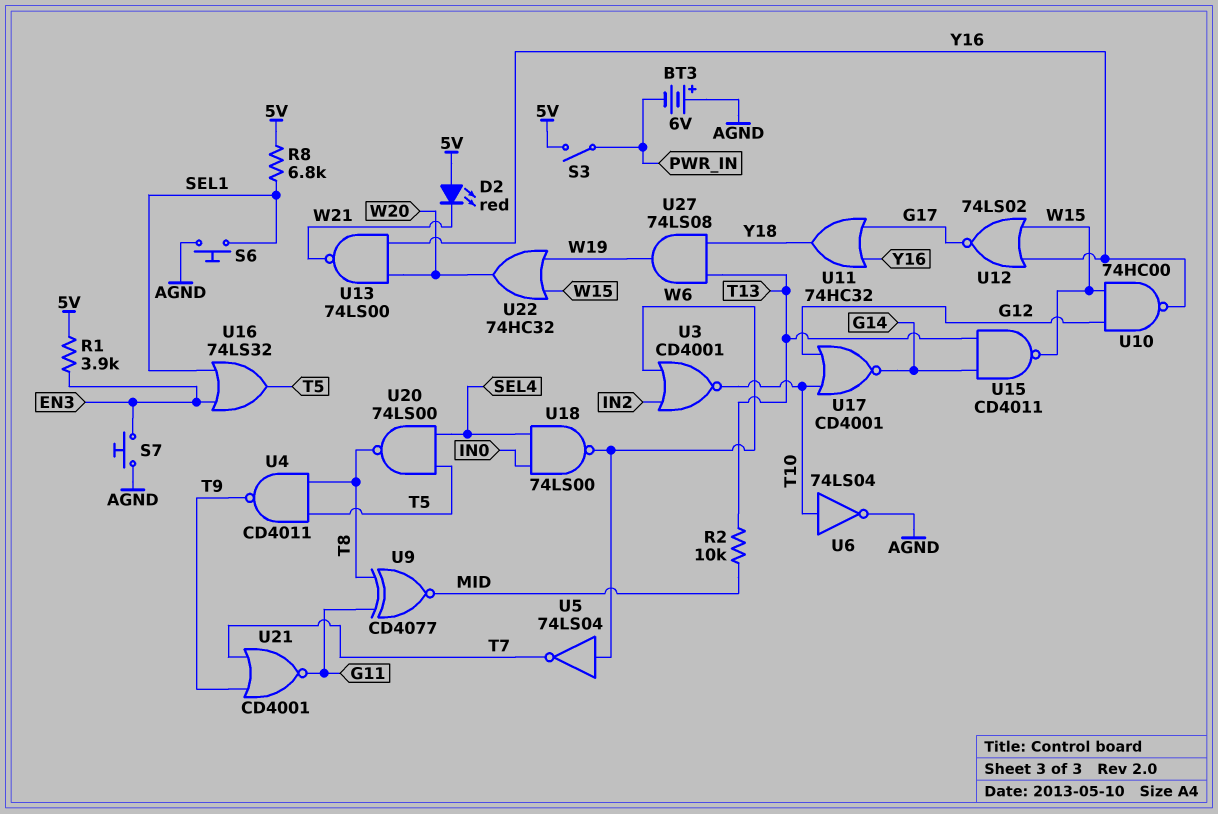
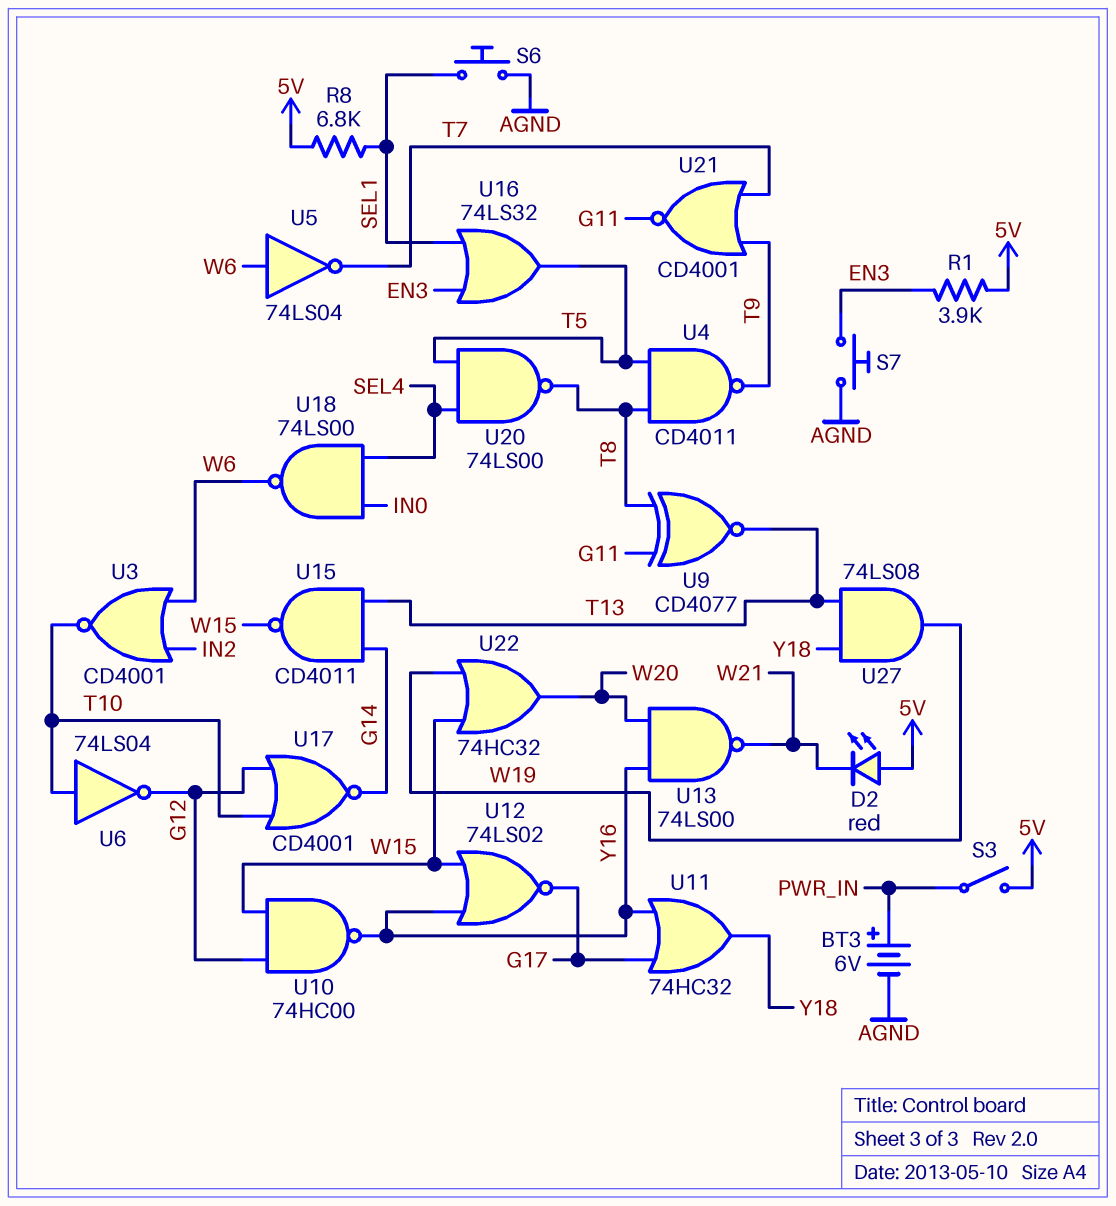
BT3: 6V (plus AGND, minus PWR_IN) -> 6V (plus PWR_IN, minus AGND)
R2: 10k (MID, T13) -> none
U6: NOT 74LS04 (in T10, out AGND) -> NOT 74LS04 (in T10, out G12)
U9: XNOR CD4077 (in G11, in T8, out MID) -> XNOR CD4077 (in G11, in T8, out T13)

